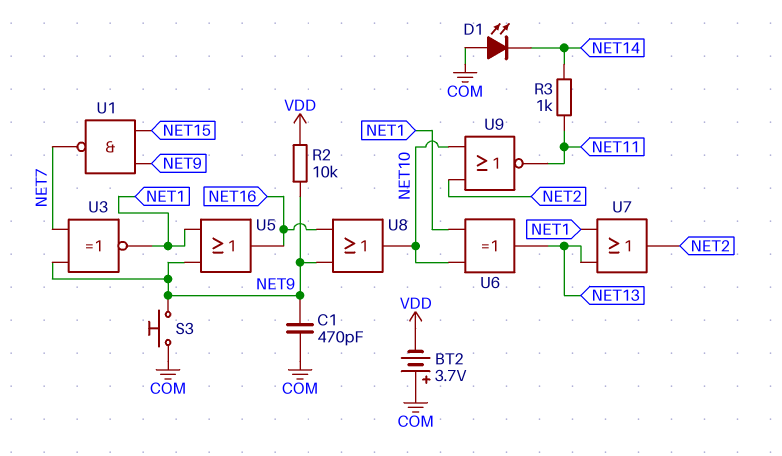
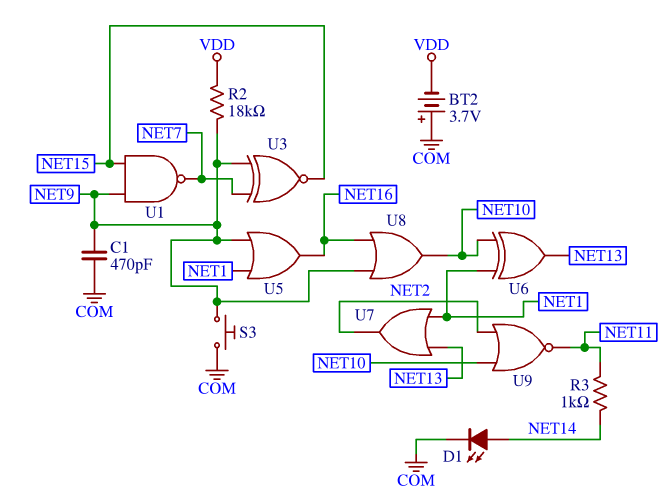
D1: LED (A COM, K NET14) -> LED (A NET14, K COM)
R2: 10k (NET9, VDD) -> 18k (NET9, VDD)
U3: XNOR (in NET7, in NET9, out NET1) -> XNOR (in NET7, in NET9, out NET15)

